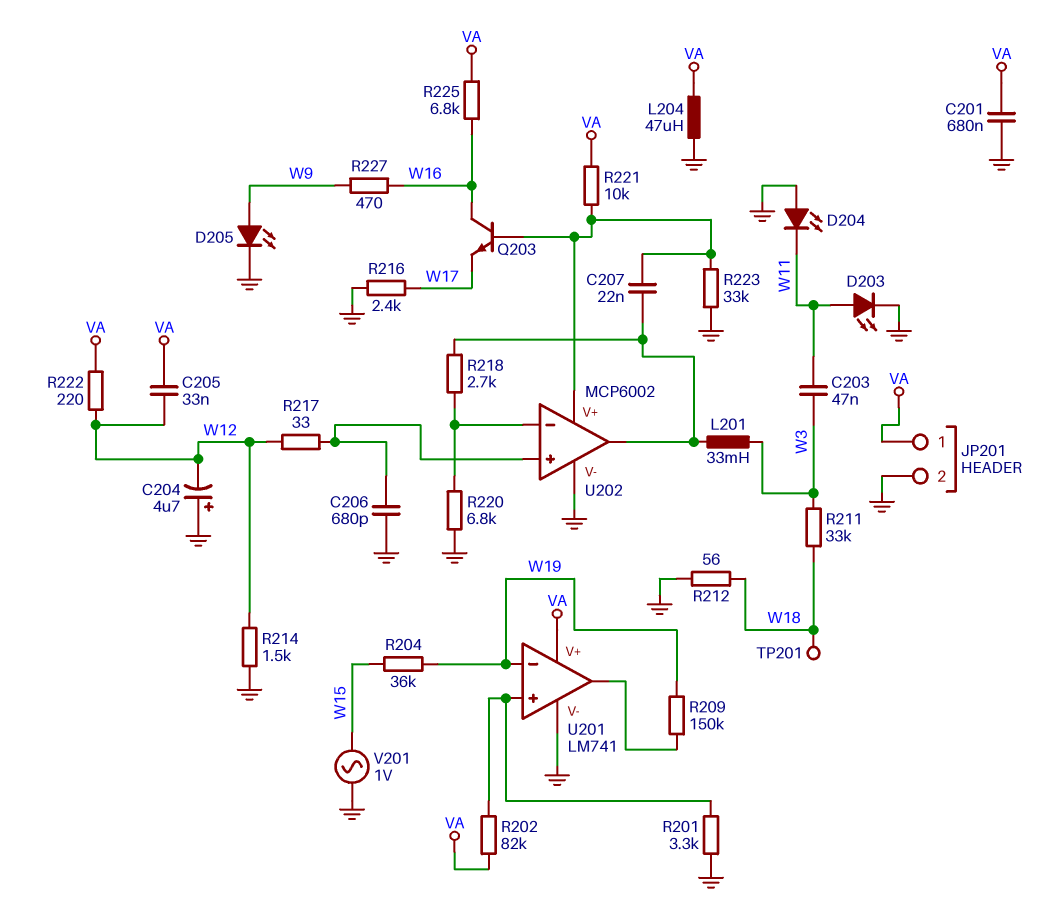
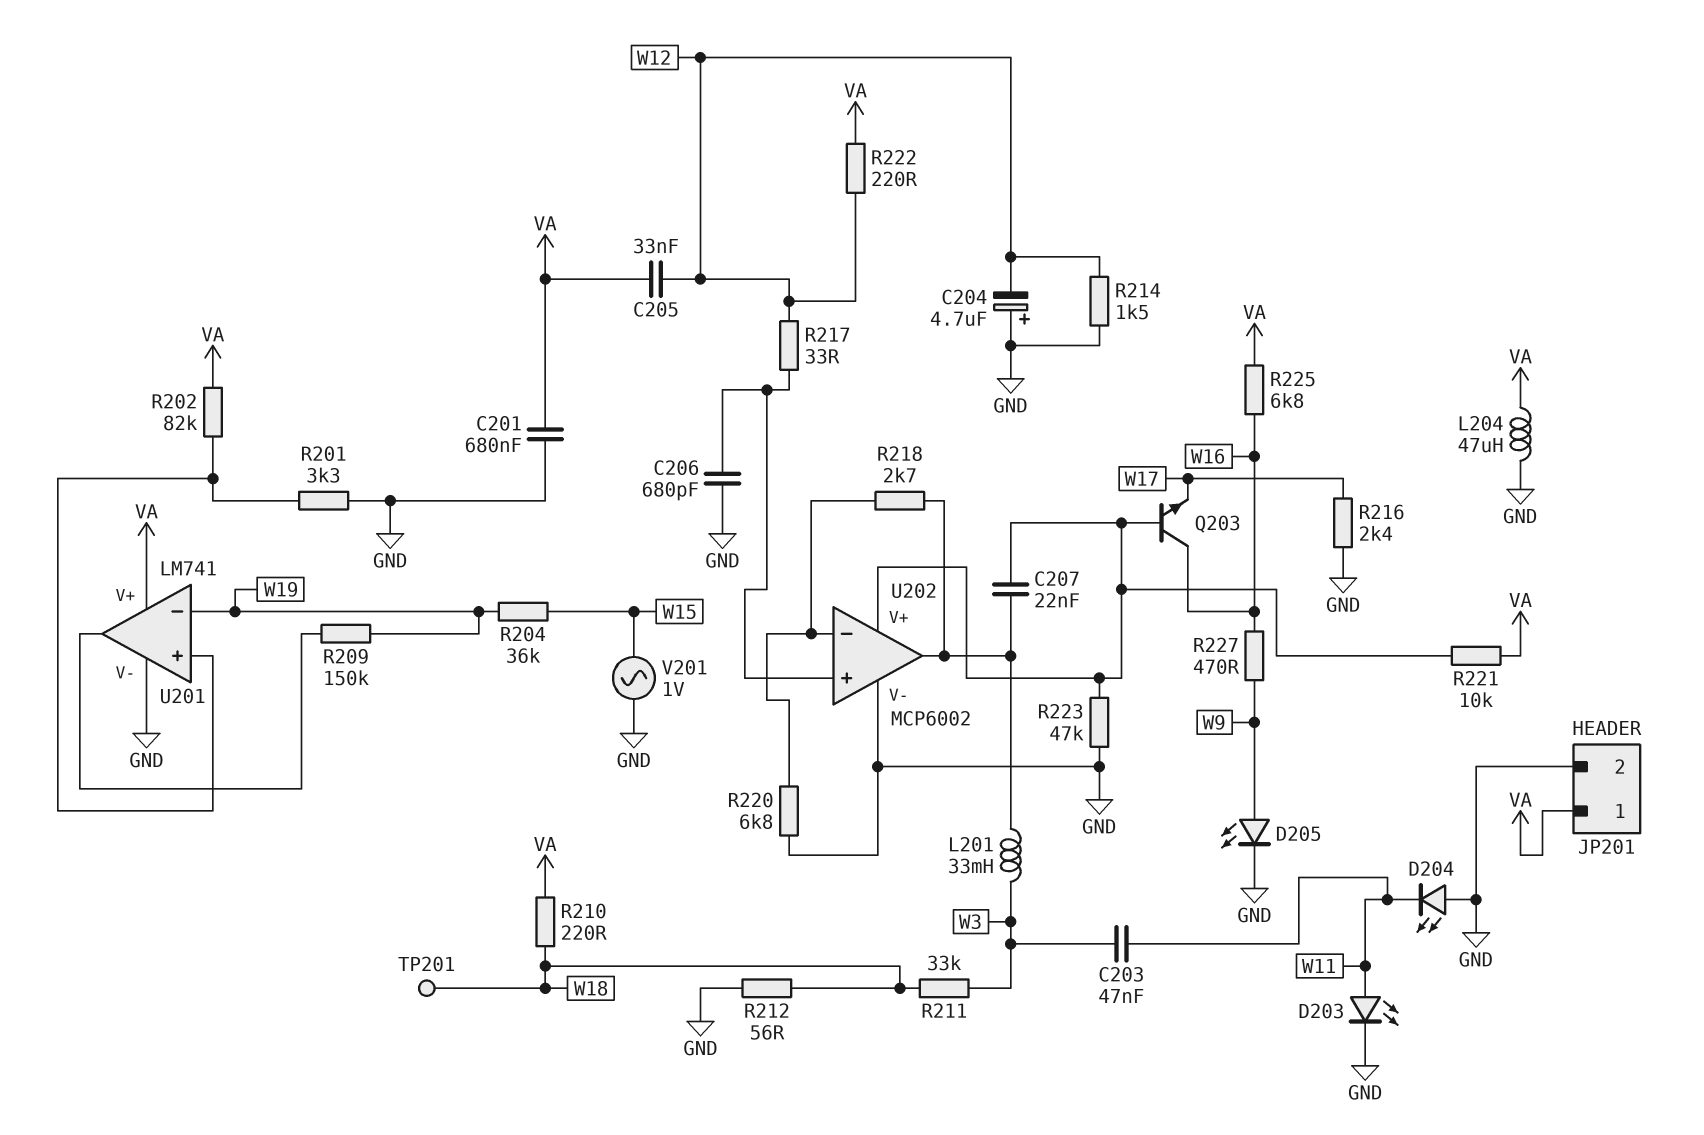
R210: none -> 220 (VA, W18)
R223: 33k (GND, U202/V+) -> 47k (GND, U202/V+)

